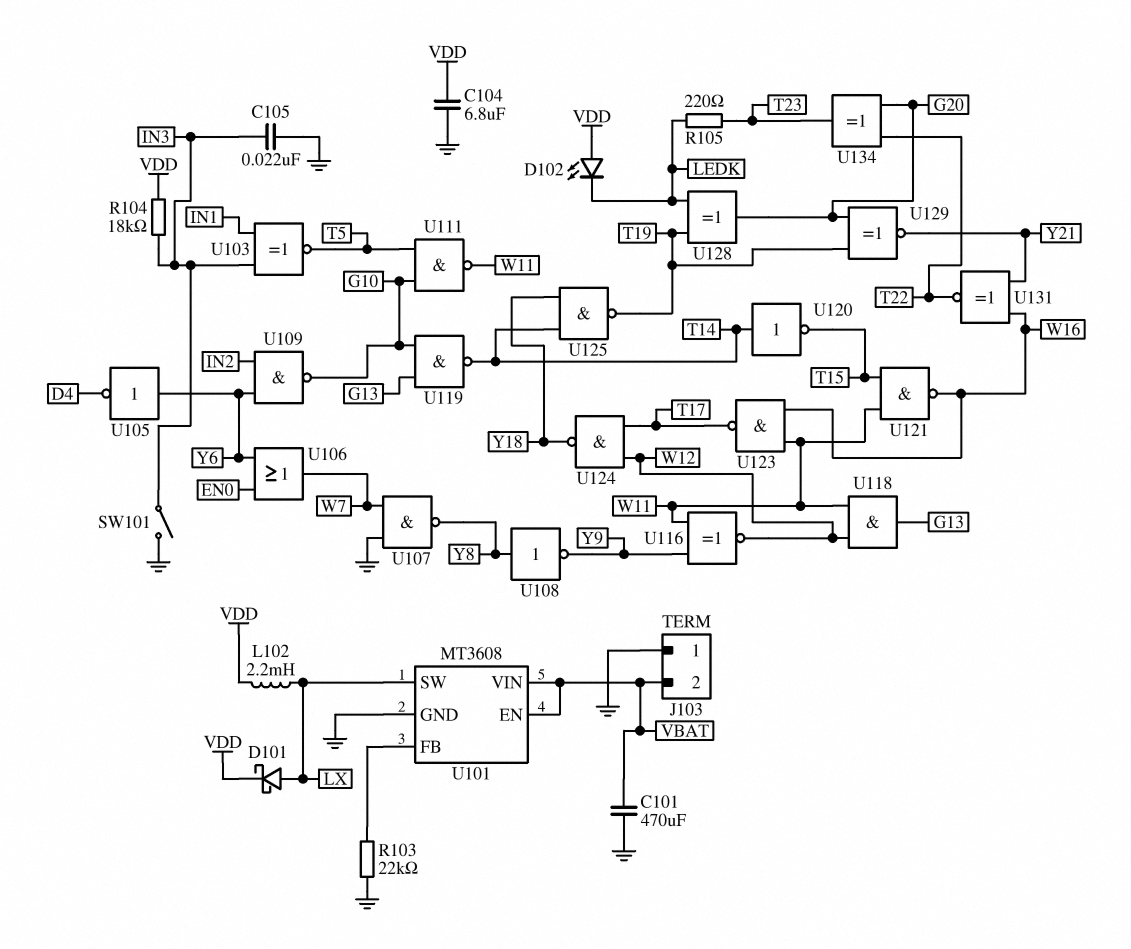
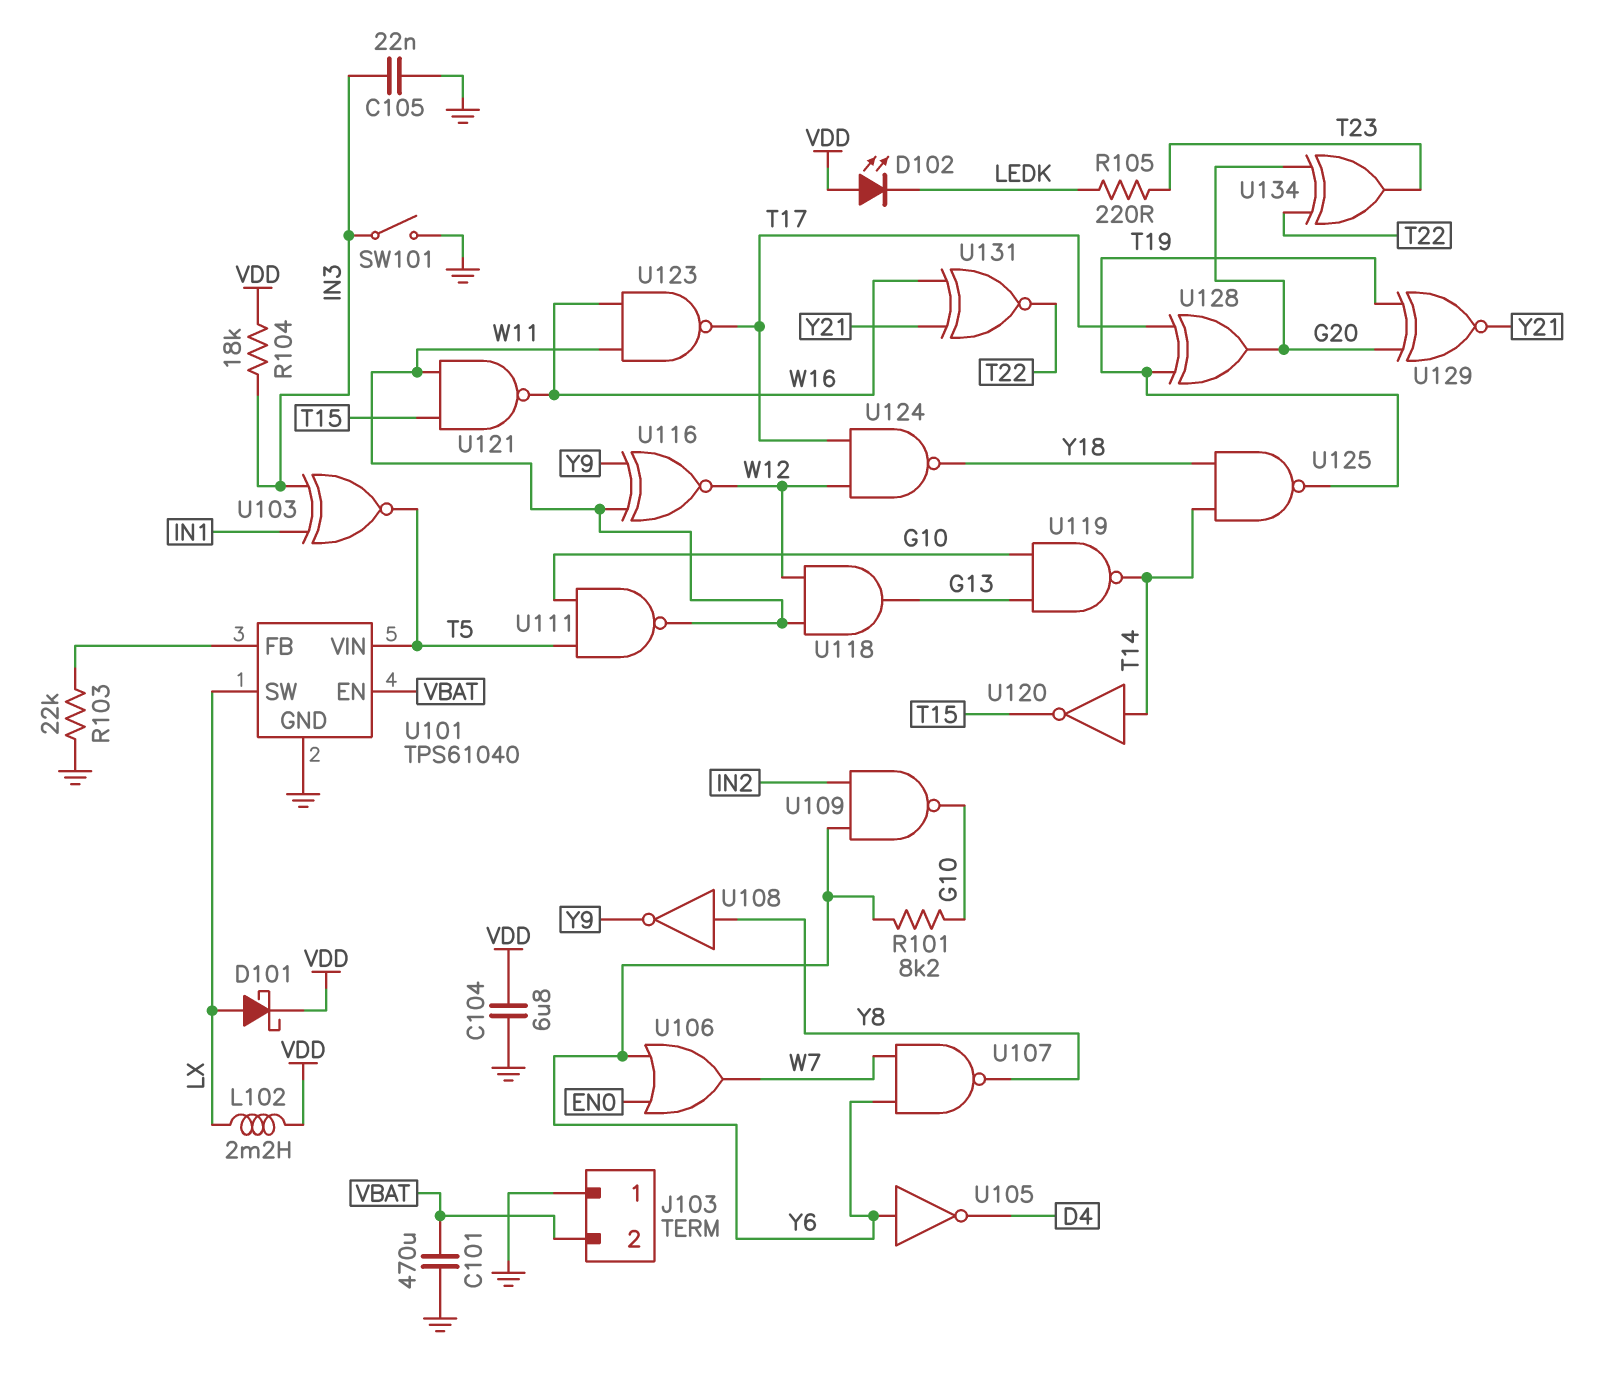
R101: none -> 8.2k (G10, Y6)
U101: MT3608 -> TPS61040
U101 pin VIN: VBAT -> T5
U107: NAND (in GND, in W7, out Y8) -> NAND (in W7, in Y6, out Y8)
U128: XOR (in LEDK, in T19, out G20) -> XOR (in T17, in T19, out G20)

